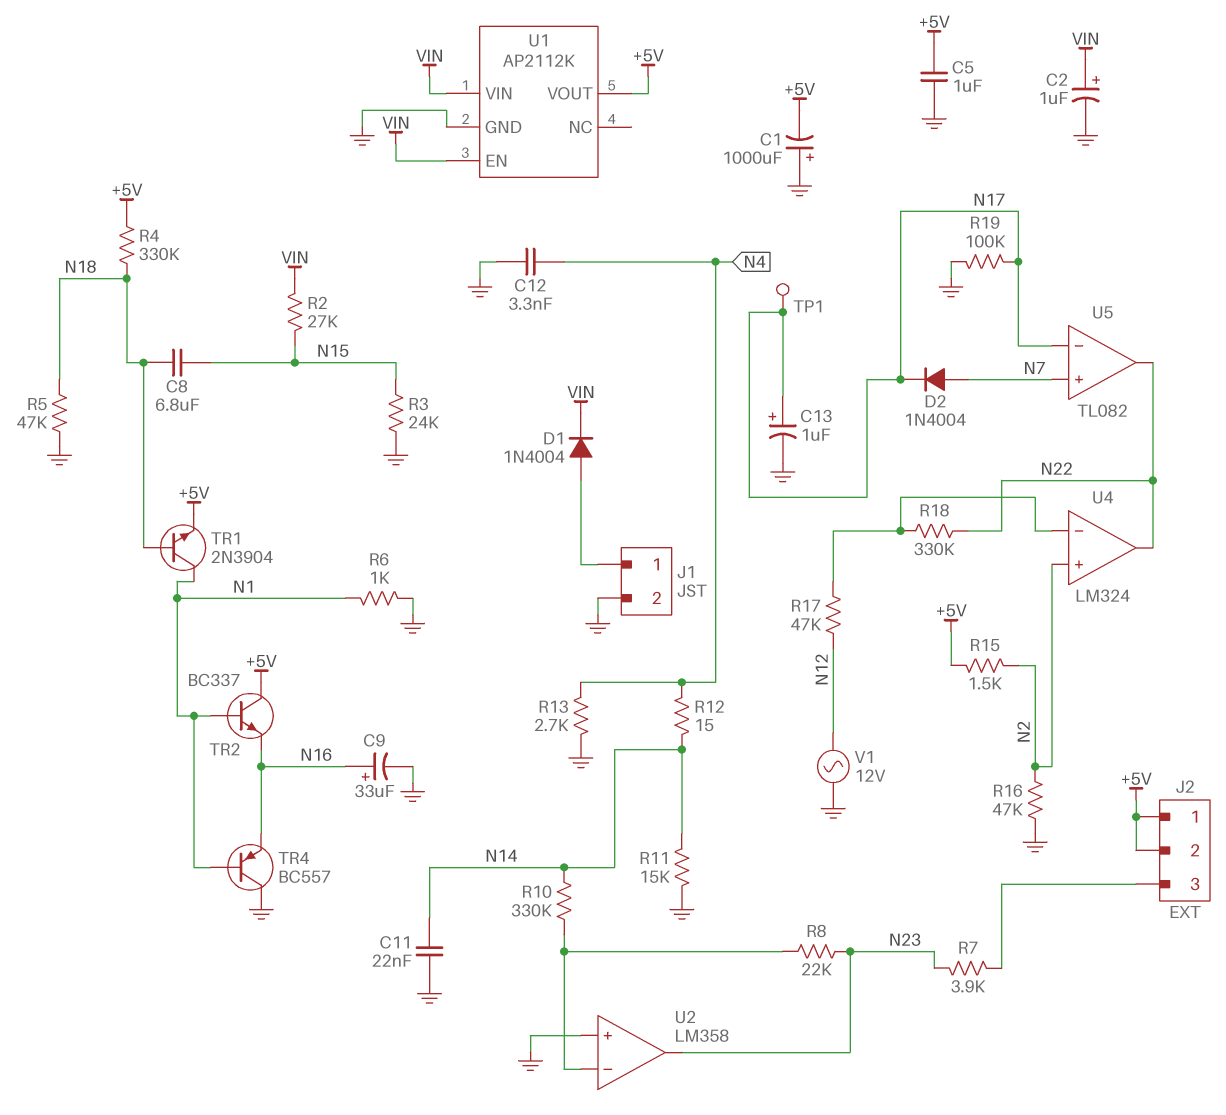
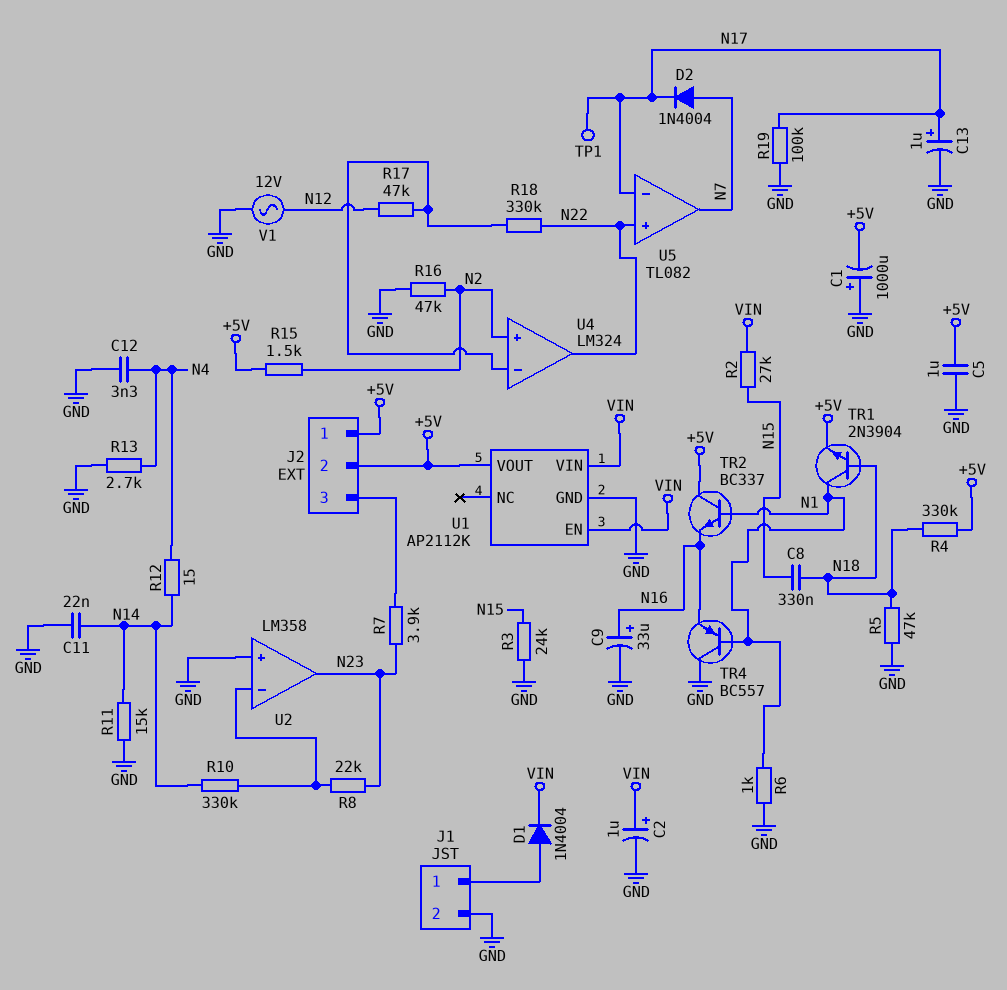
C8: 6.8uF (N15, N18) -> 330nF (N15, N18)
U5 pin in+: N7 -> N22
U5 pin out: N22 -> N7

